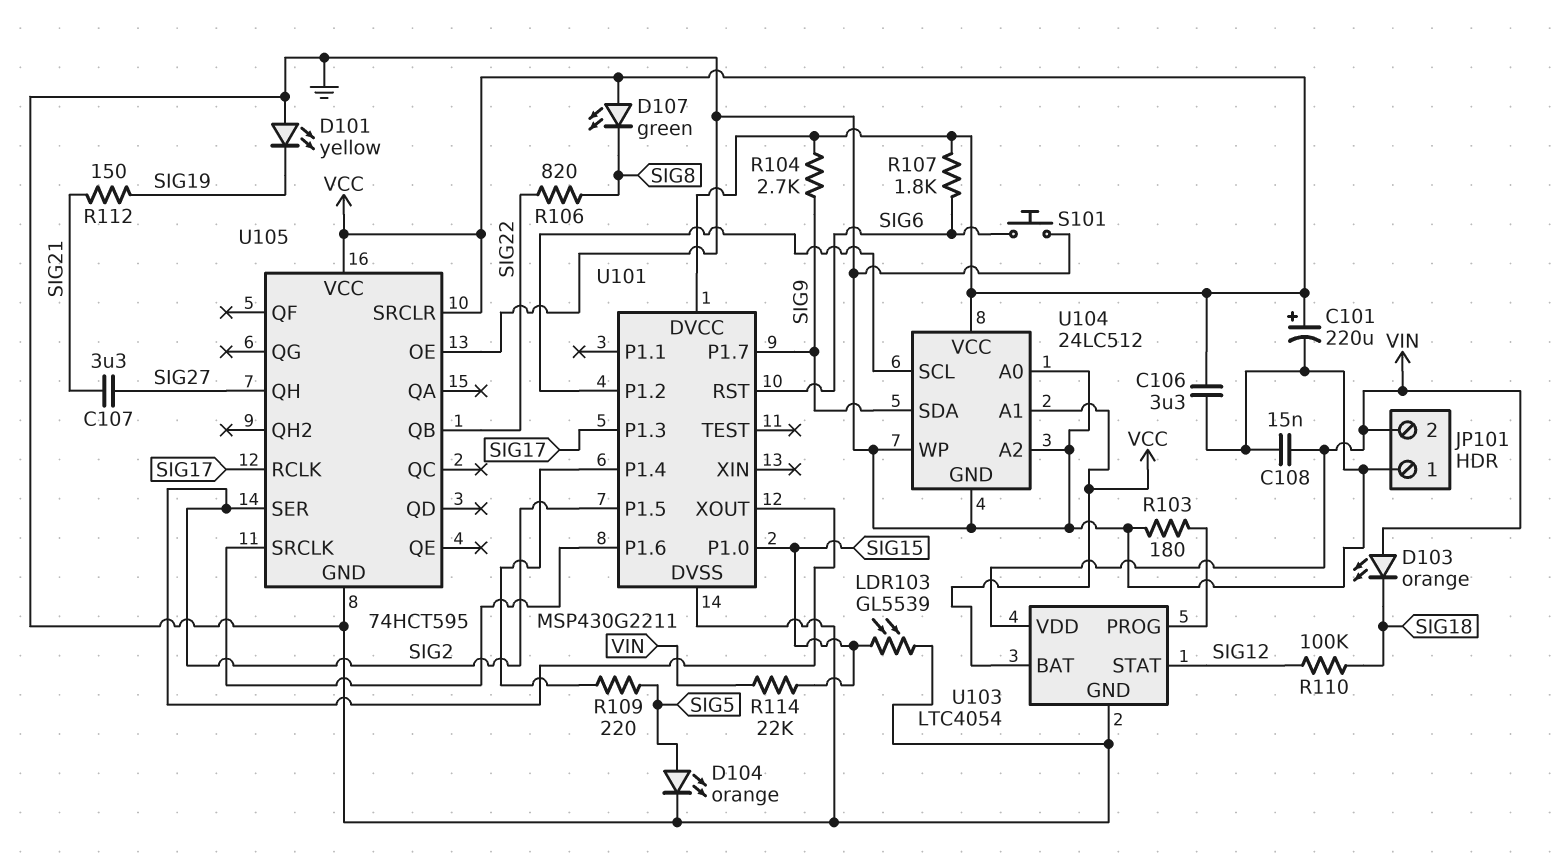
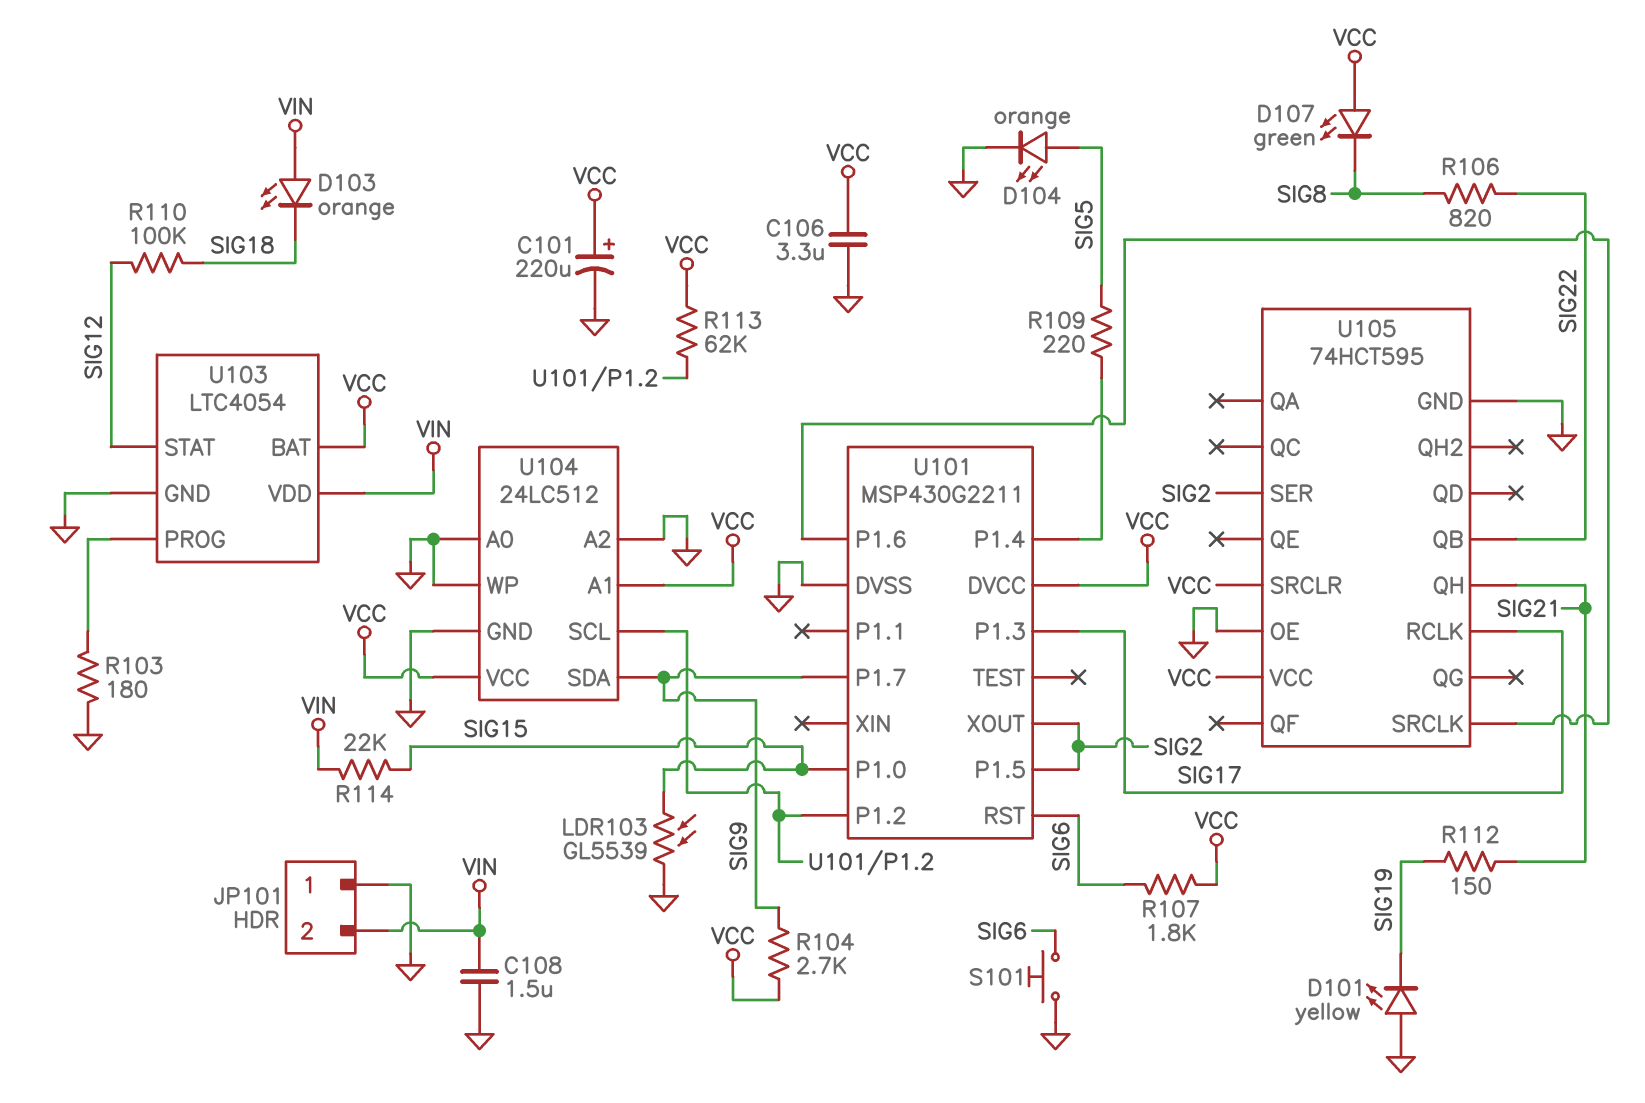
C107: 3.3uF (SIG21, SIG27) -> none
C108: 15nF (GND, VIN) -> 1.5uF (GND, VIN)
R113: none -> 62k (U101/P1.2, VCC)
U105 pin QH: SIG27 -> SIG21

